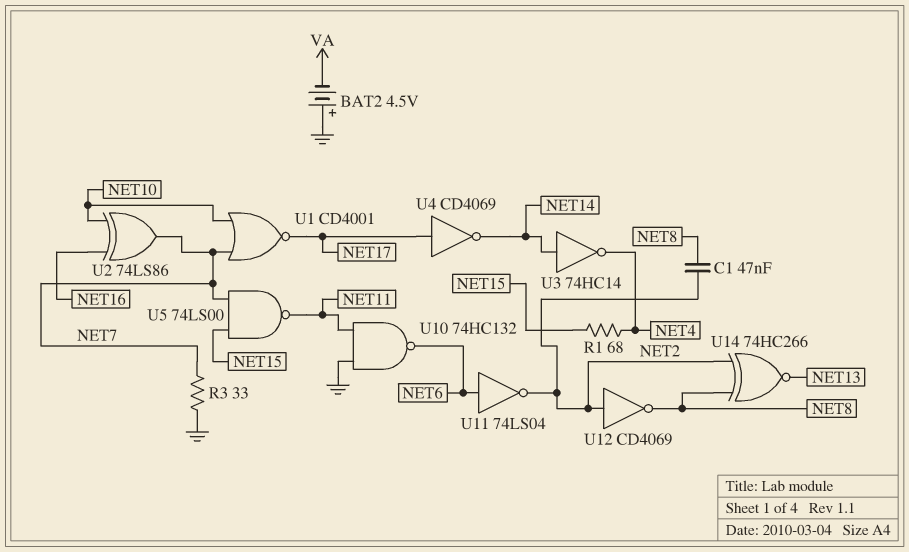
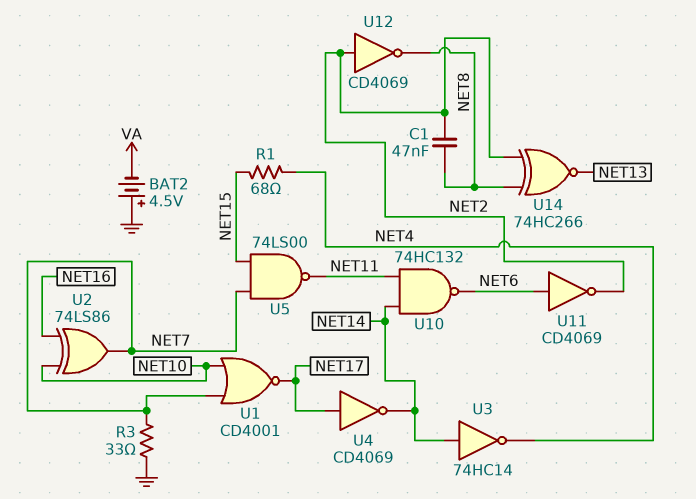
U10: NAND 74HC132 (in GND, in NET11, out NET6) -> NAND 74HC132 (in NET11, in NET14, out NET6)
U11: NOT 74LS04 (in NET6, out NET2) -> NOT CD4069 (in NET6, out NET2)

